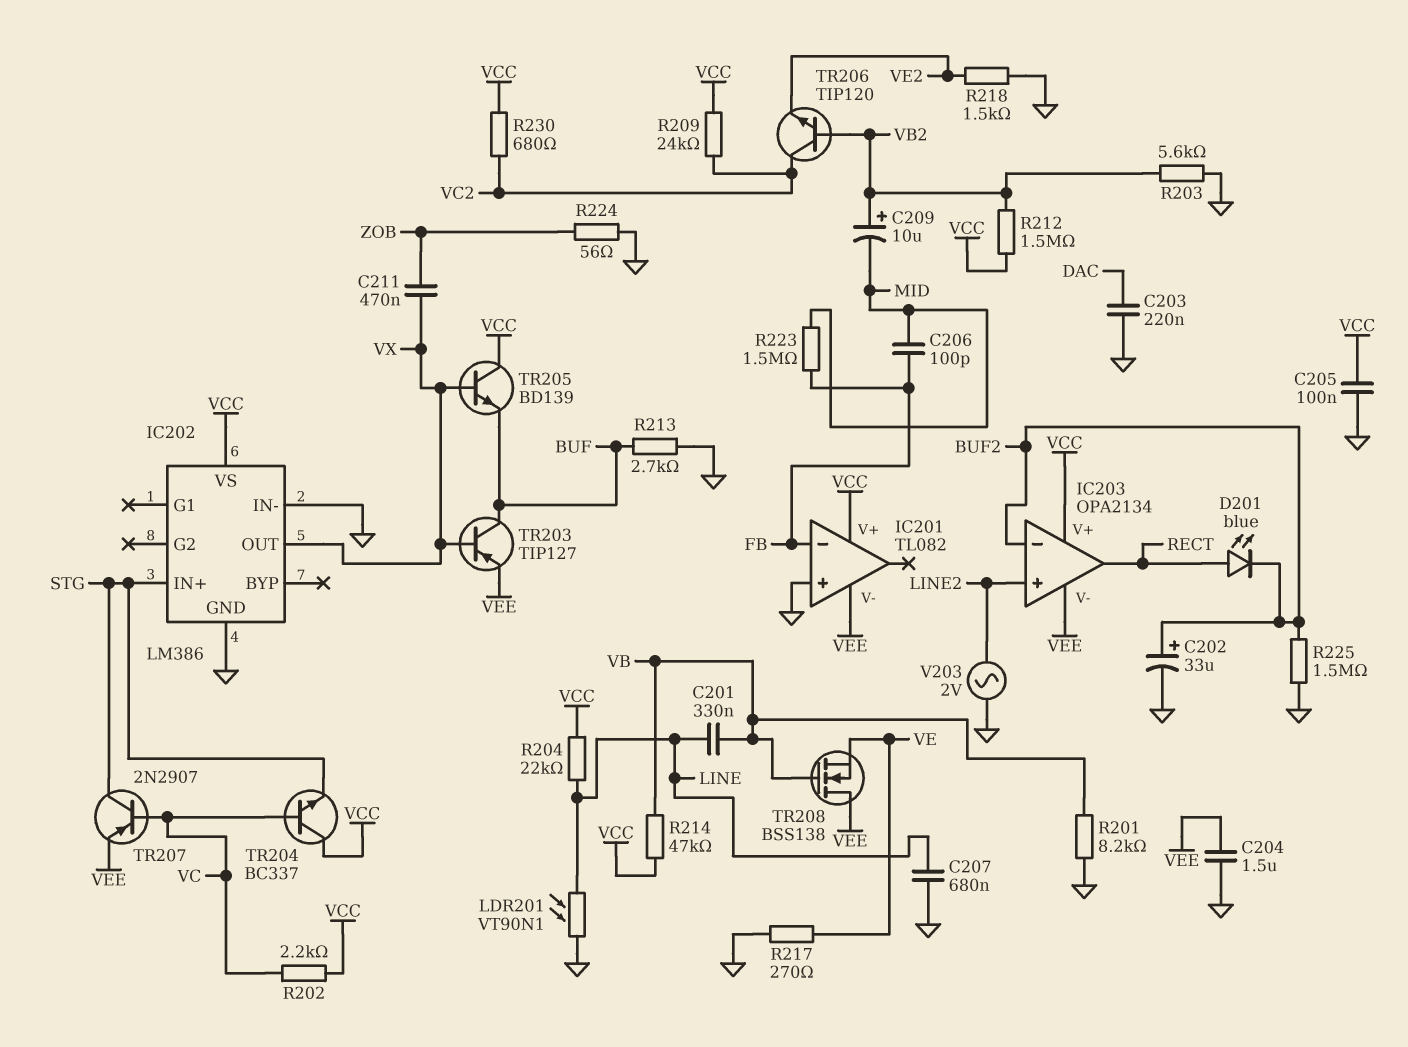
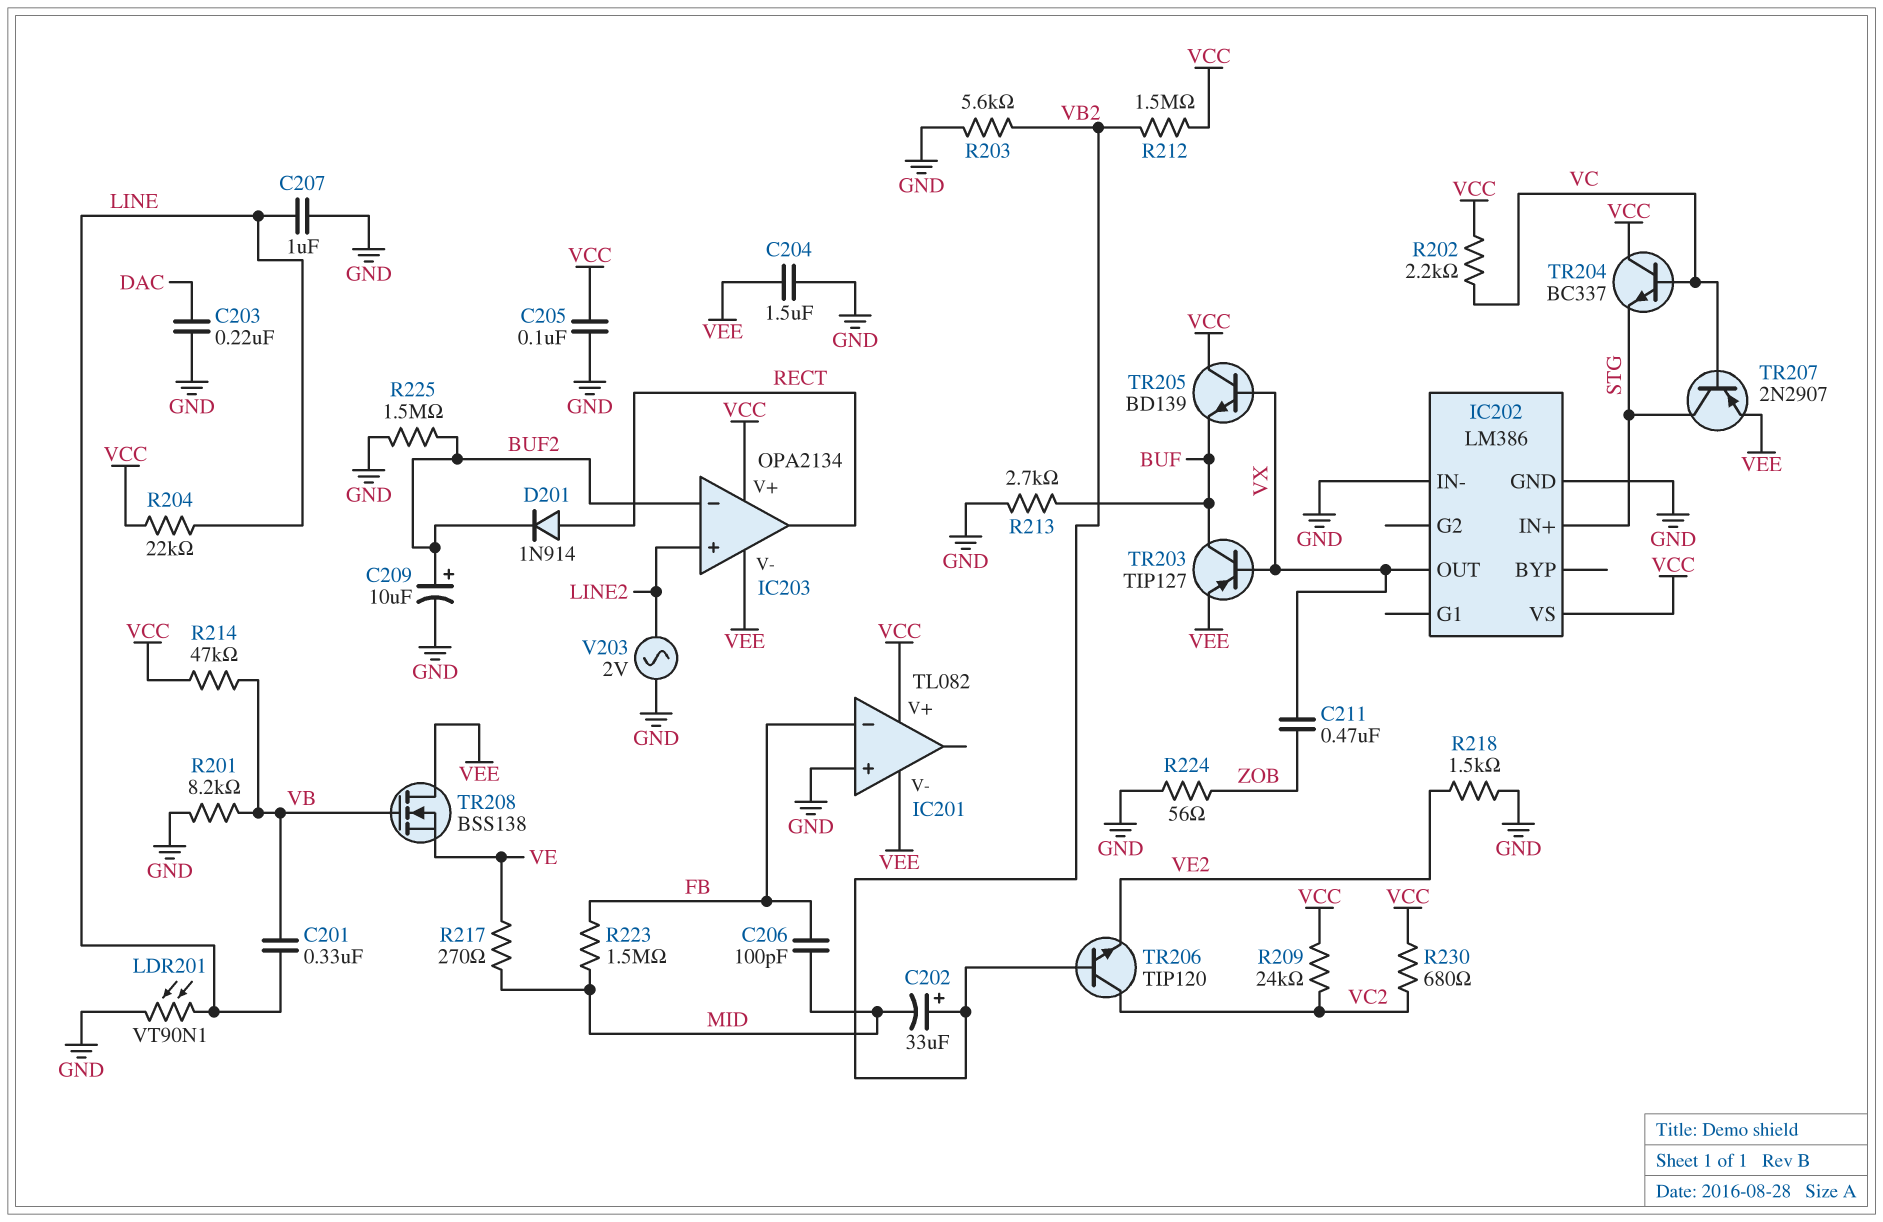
C202: 33uF (plus BUF2, minus GND) -> 33uF (plus VB2, minus MID)
C207: 680nF (GND, LINE) -> 1uF (GND, LINE)
C209: 10uF (plus VB2, minus MID) -> 10uF (plus BUF2, minus GND)
D201: LED blue (A RECT, K BUF2) -> diode 1N914 (A RECT, K BUF2)
R217: 270 (GND, VE) -> 270 (MID, VE)

